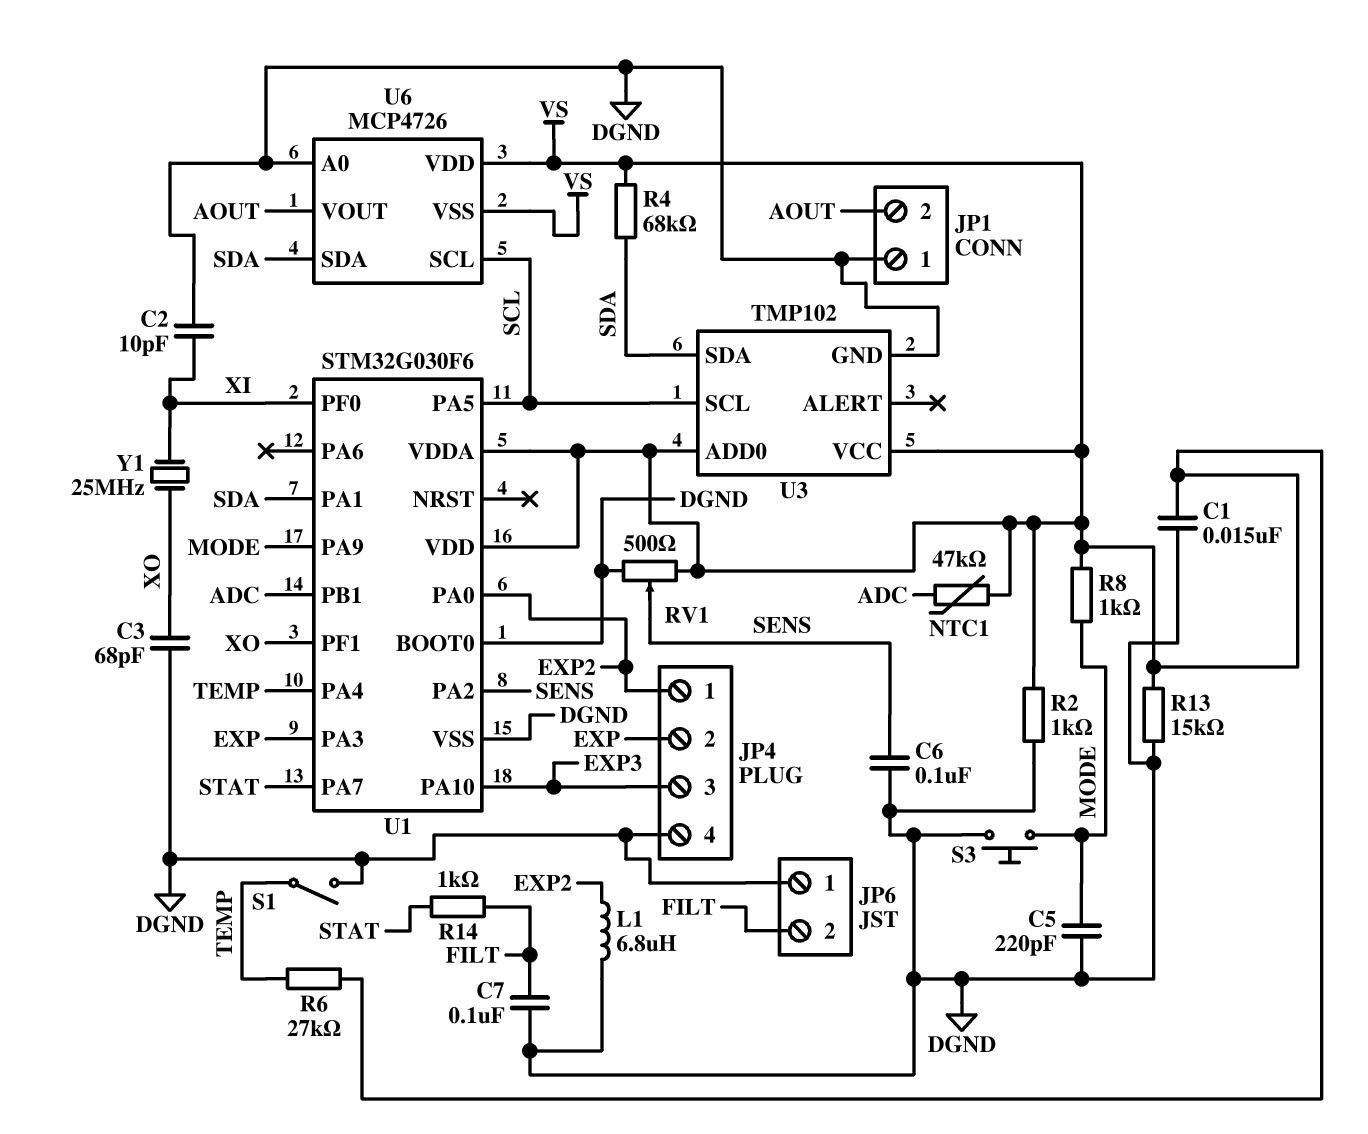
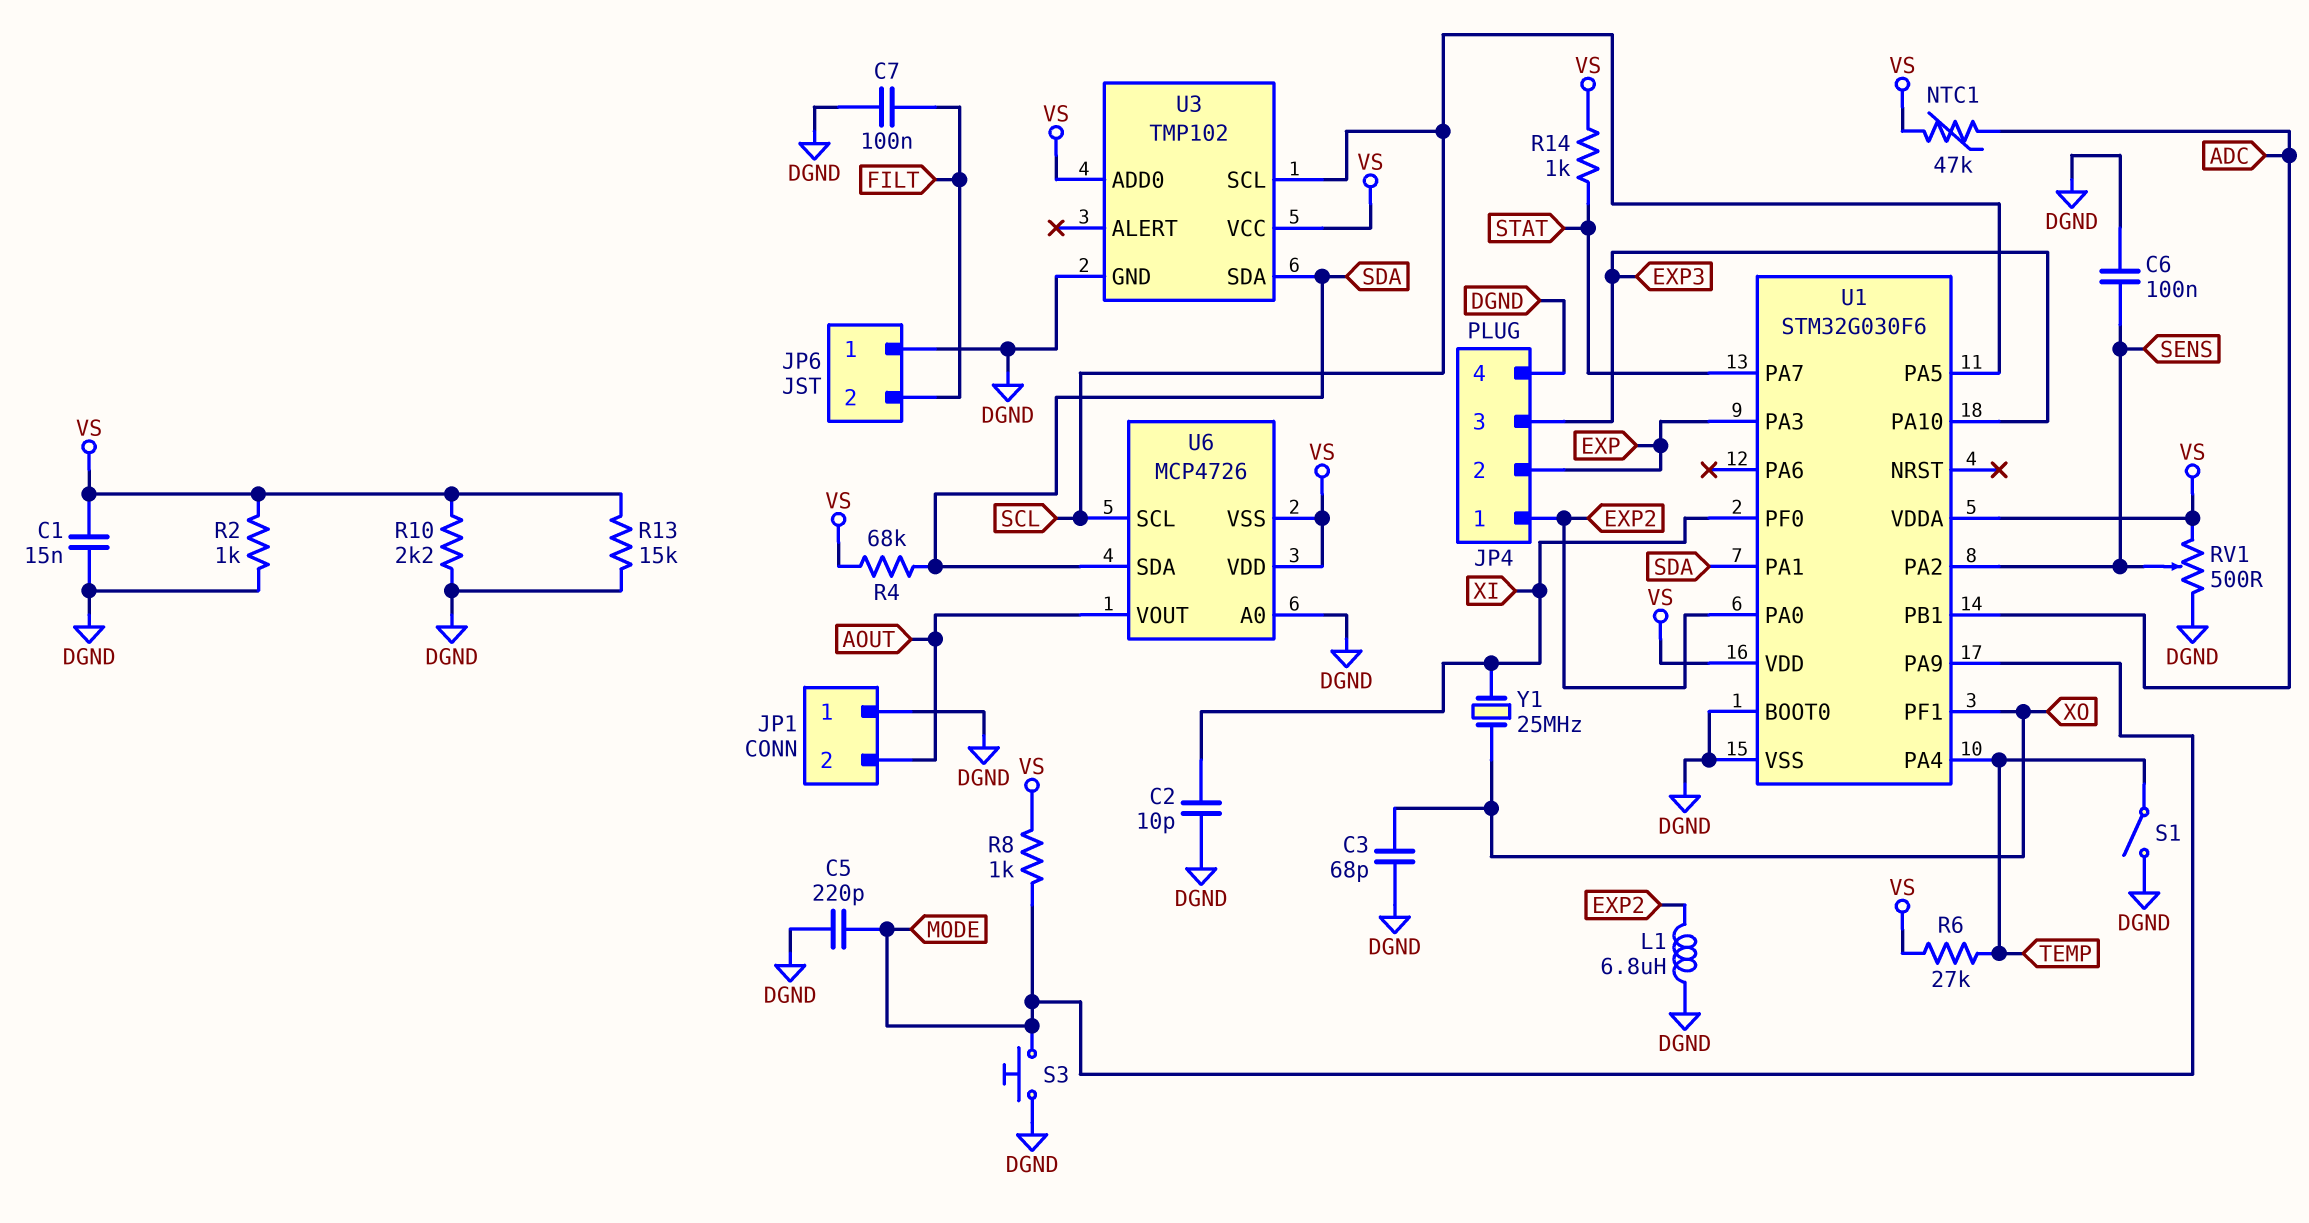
R10: none -> 2.2k (DGND, VS)
R14: 1k (FILT, STAT) -> 1k (STAT, VS)

